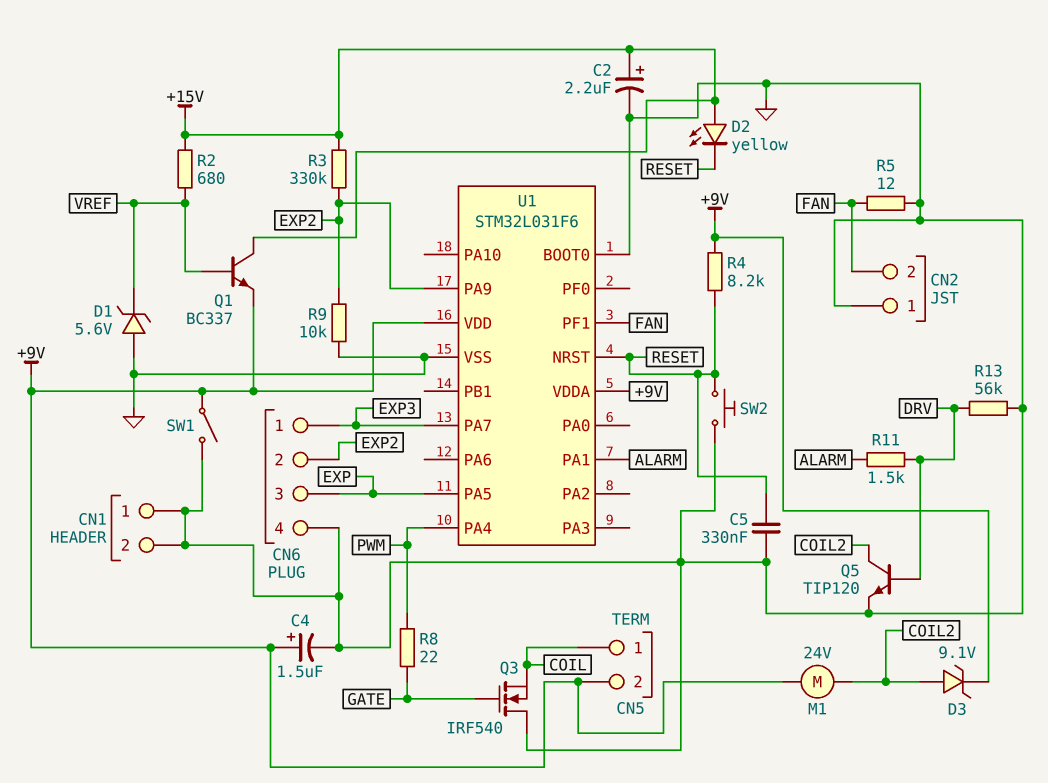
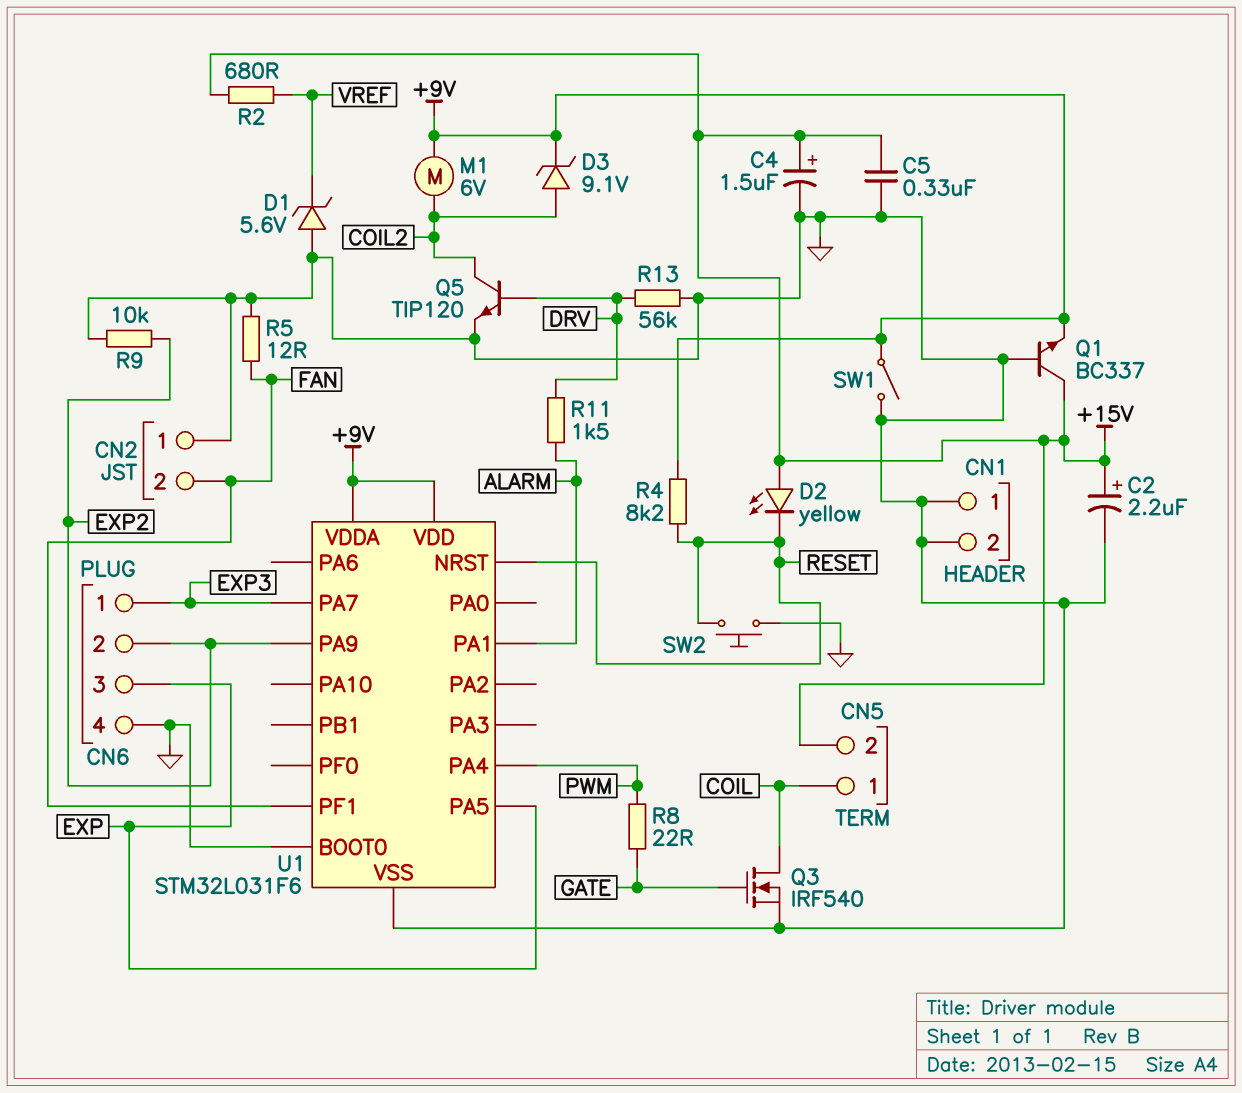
C4: 1.5uF (plus +9V, minus GND) -> 1.5uF (plus +15V, minus GND)
C5: 330nF (GND, RESET) -> 330nF (+15V, GND)
CN5 pin 2: +9V -> +15V
M1: motor 24V (+9V, COIL2) -> motor 6V (+9V, COIL2)
Q1: NPN BC337 (B VREF, C +15V, E +9V) -> NPN BC337 (B GND, C +15V, E +9V)
Q3: NMOS IRF540 (G GATE, D GND, S COIL) -> NMOS IRF540 (G GATE, D COIL, S GND)
R3: 330k (+15V, EXP2) -> none

